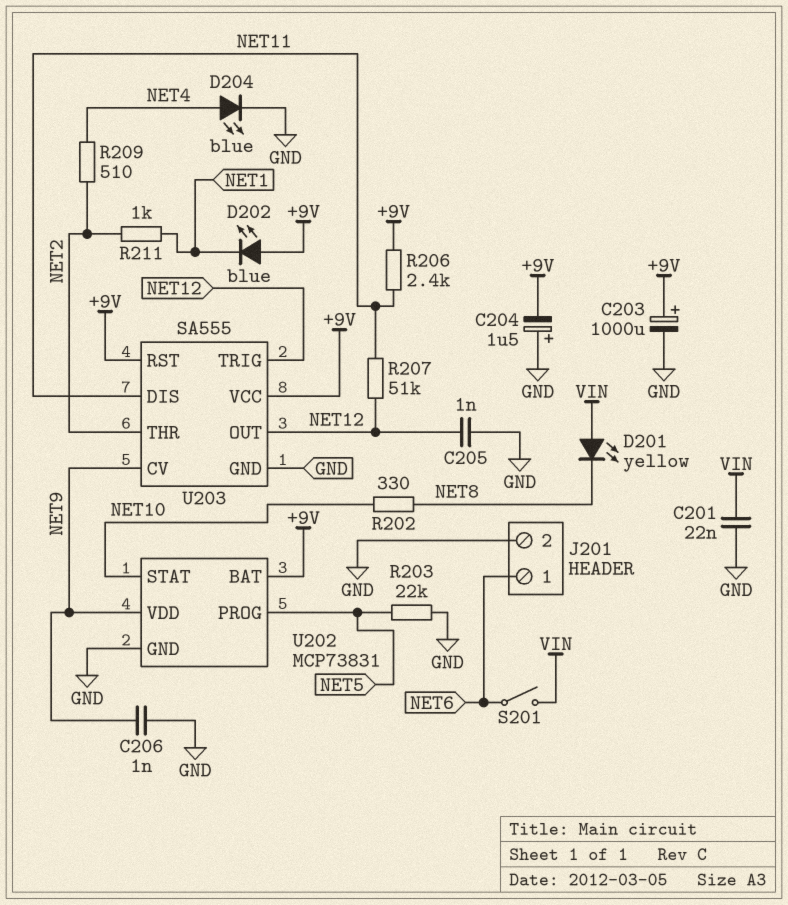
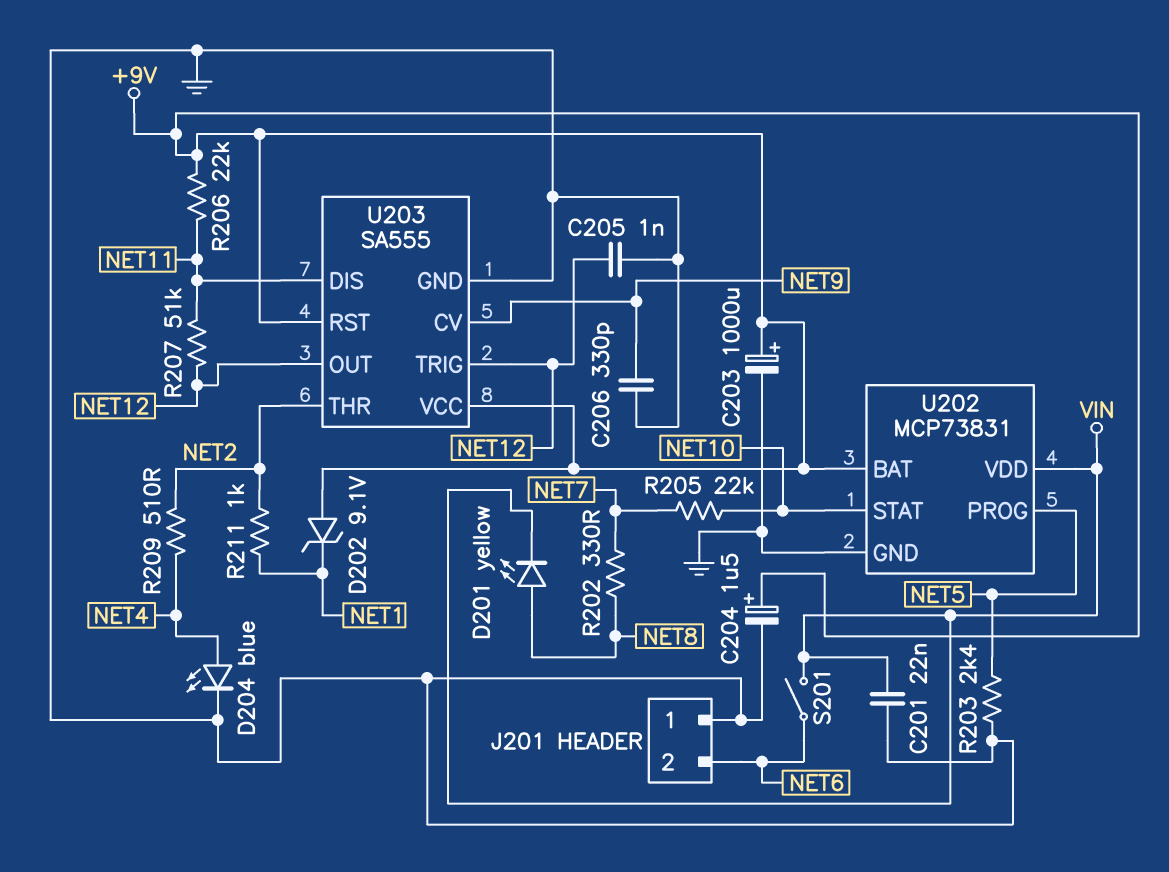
C204: 1.5uF (plus GND, minus +9V) -> 1.5uF (plus +9V, minus GND)
C206: 1nF (GND, NET9) -> 330pF (GND, NET9)
D201: LED yellow (A VIN, K NET8) -> LED yellow (A NET8, K VIN)
D202: LED blue (A +9V, K NET1) -> zener 9.1V (A +9V, K NET1)
J201 pin 1: NET6 -> GND
J201 pin 2: GND -> NET6
R202: 330 (NET8, NET10) -> 330 (NET7, NET8)
R203: 22k (GND, NET5) -> 2.4k (GND, NET5)
R205: none -> 22k (NET7, NET10)
R206: 2.4k (+9V, NET11) -> 22k (+9V, NET11)
U202 pin VDD: NET9 -> VIN

